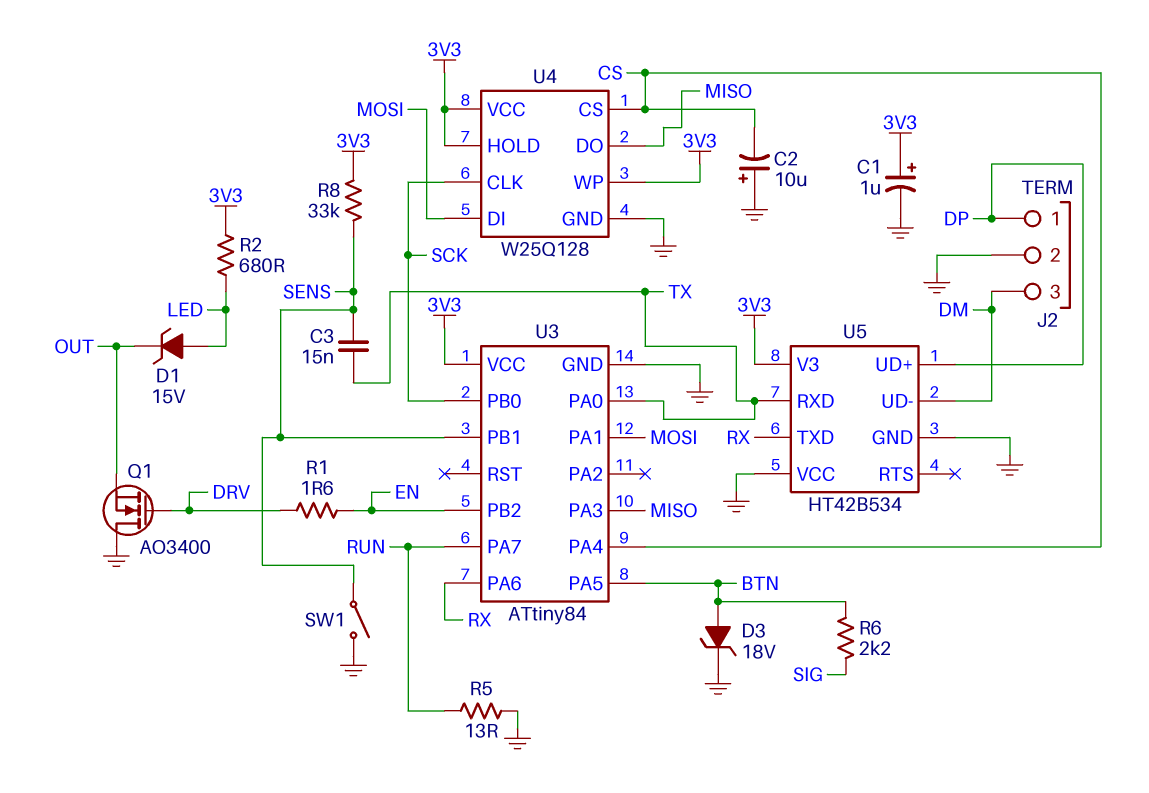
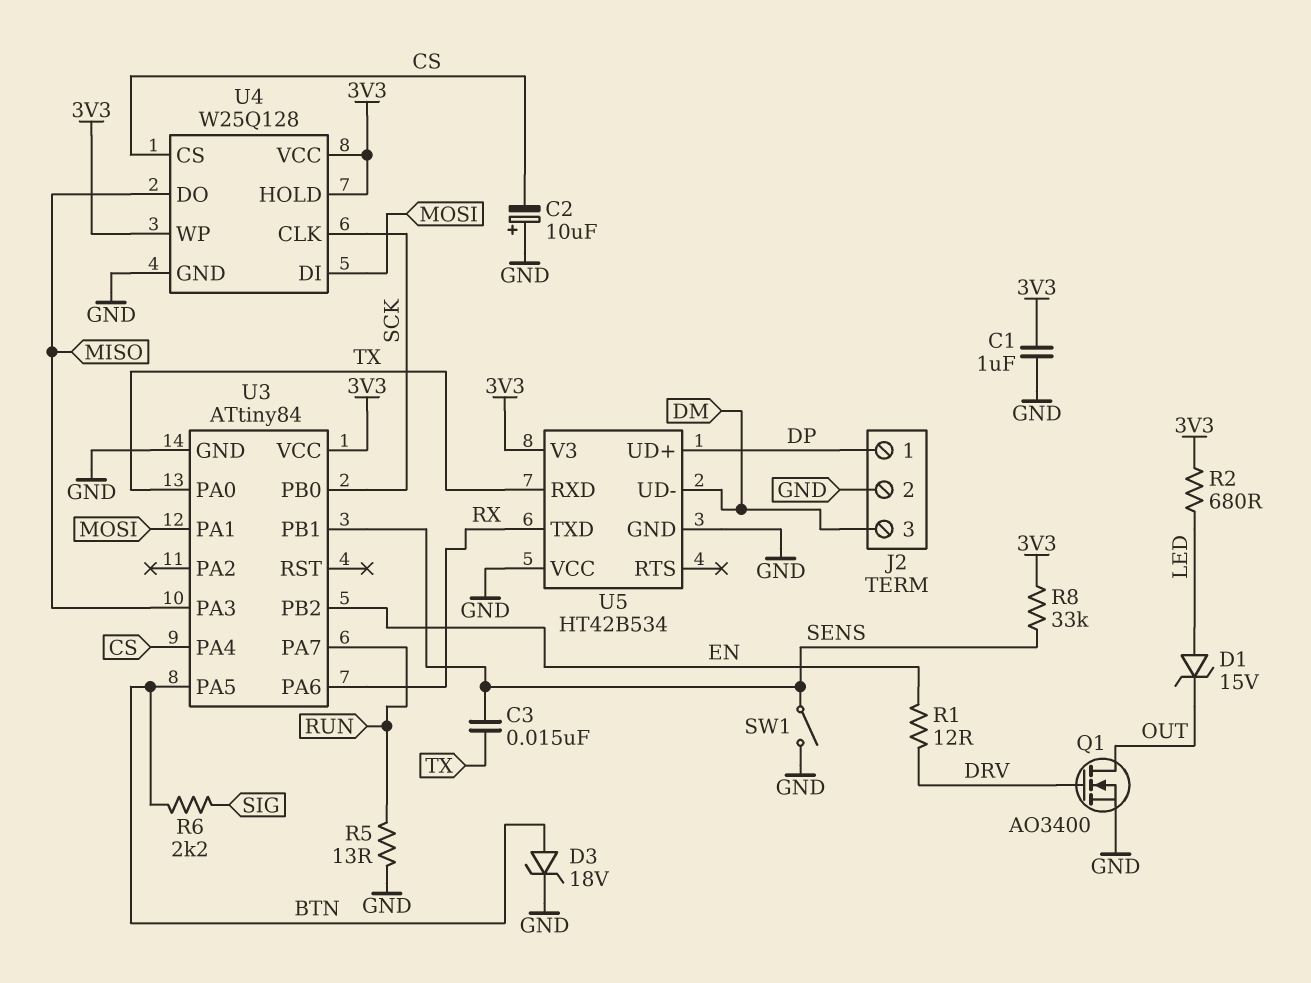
C1: 1uF (plus 3V3, minus GND) -> 1uF (3V3, GND)
Q1: NMOS AO3400 (G DRV, D GND, S OUT) -> NMOS AO3400 (G DRV, D OUT, S GND)
R1: 1.6 (DRV, EN) -> 12 (DRV, EN)

